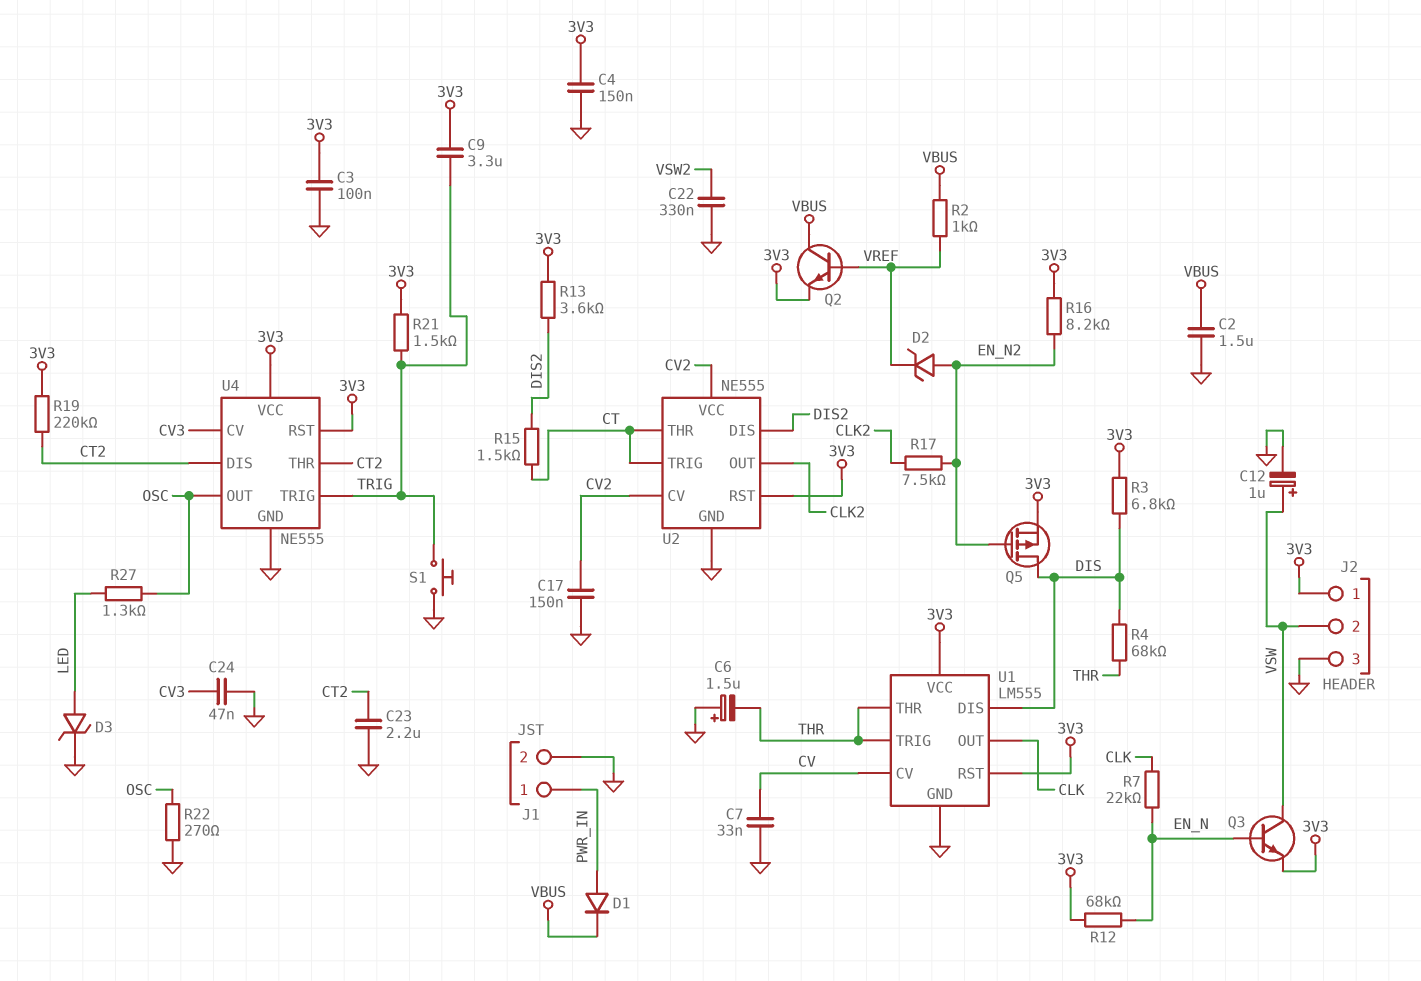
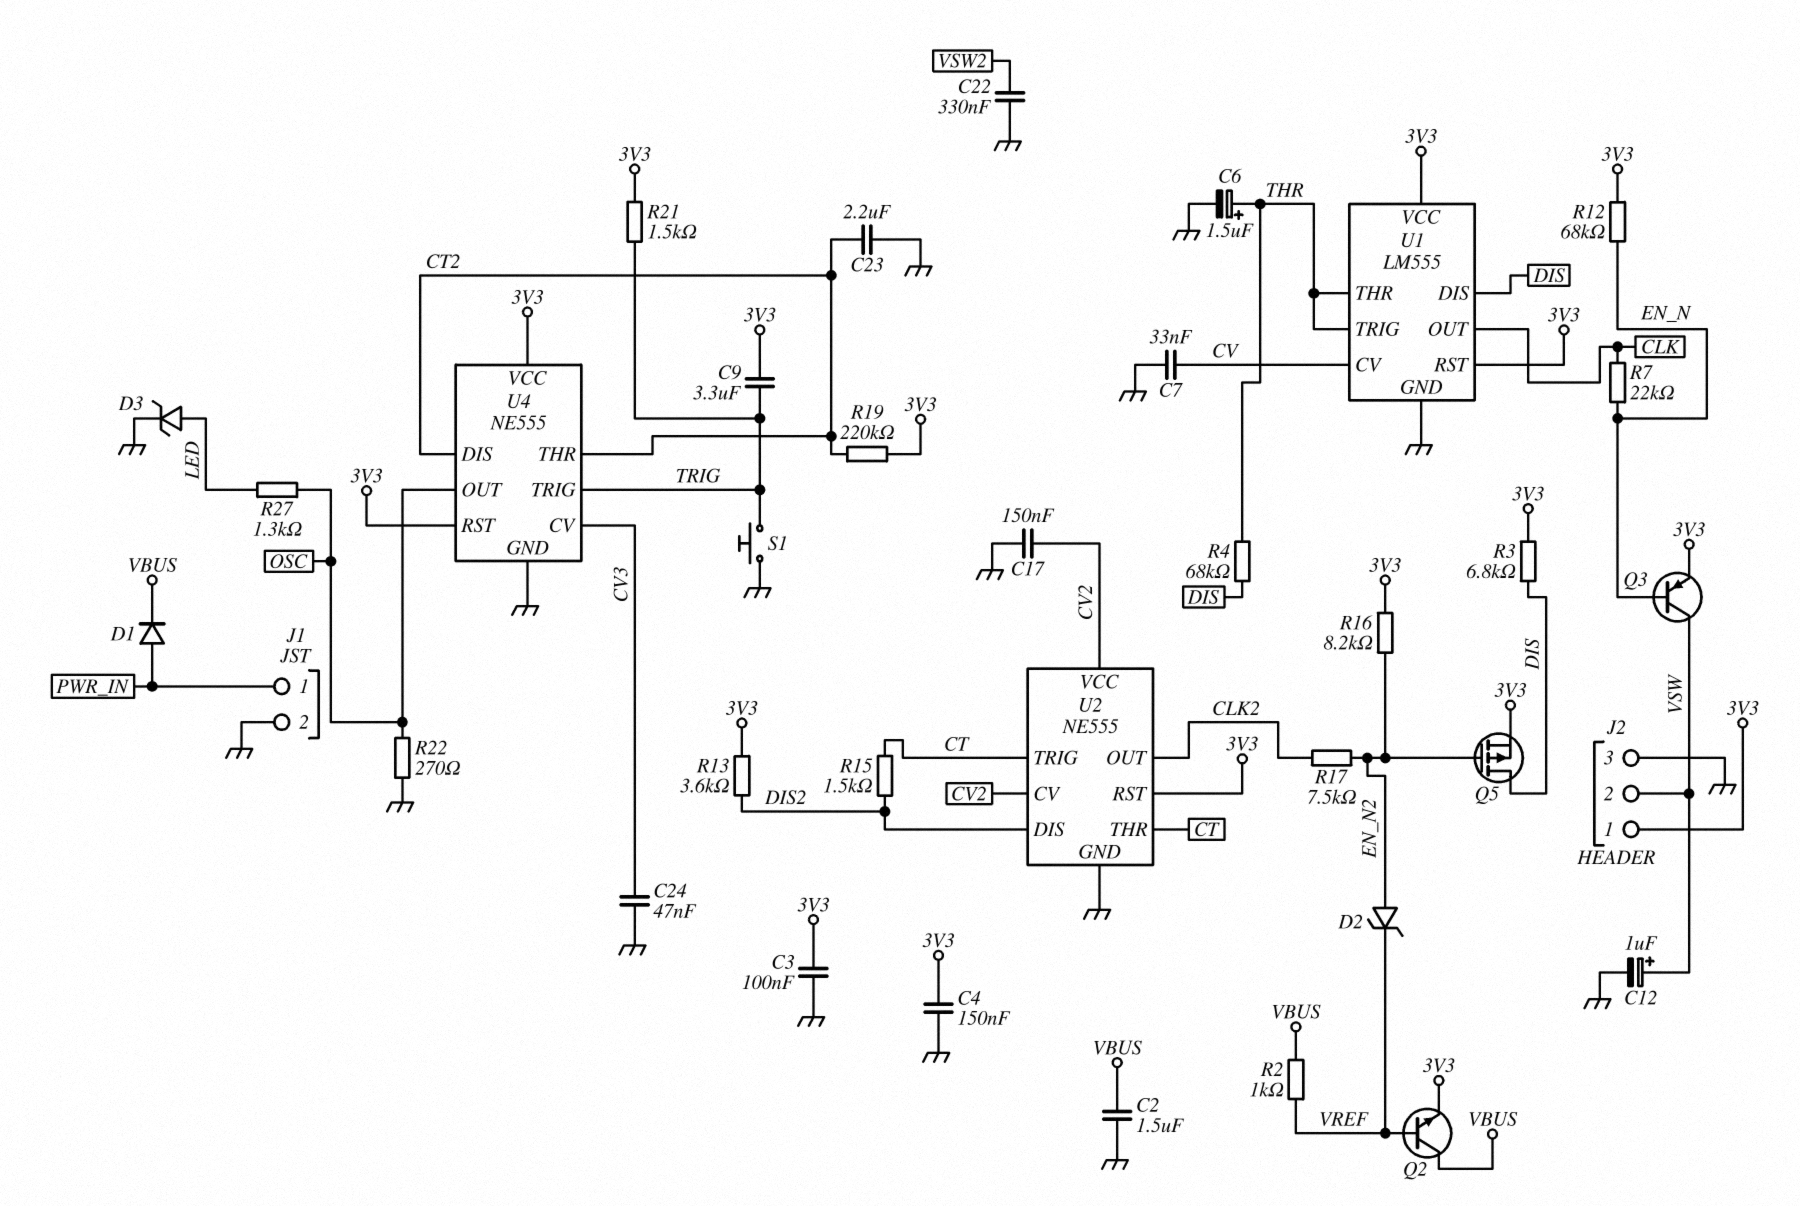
C6: 1.5uF (plus GND, minus THR) -> 1.5uF (plus THR, minus GND)
Q3: NPN (B EN_N, C VSW, E 3V3) -> PNP (B EN_N, C VSW, E 3V3)

